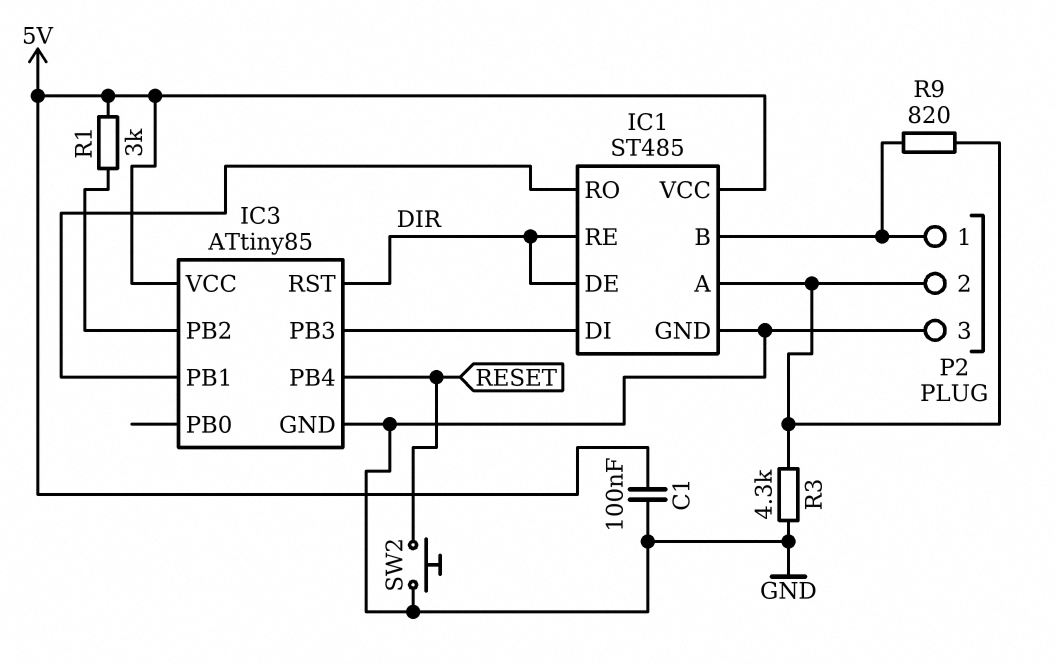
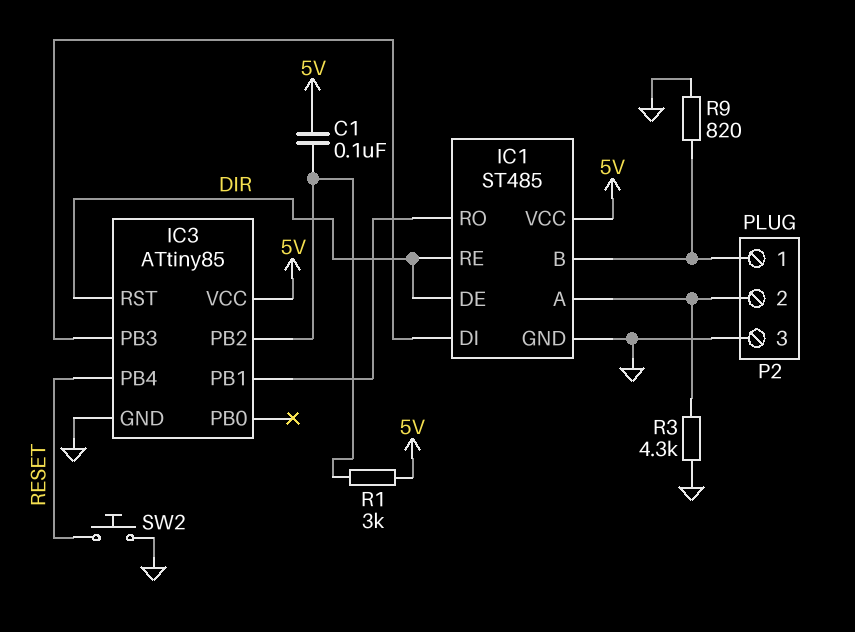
C1: 100nF (5V, GND) -> 100nF (5V, IC3/PB2)
R9: 820 (IC1/A, IC1/B) -> 820 (GND, IC1/B)

